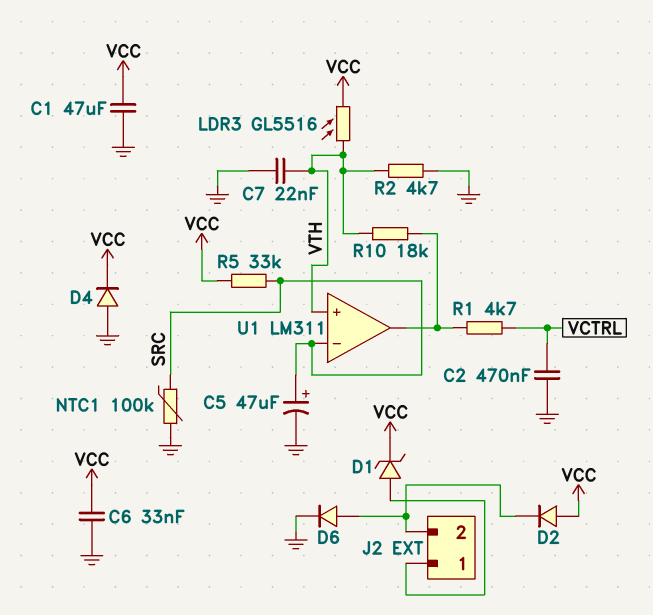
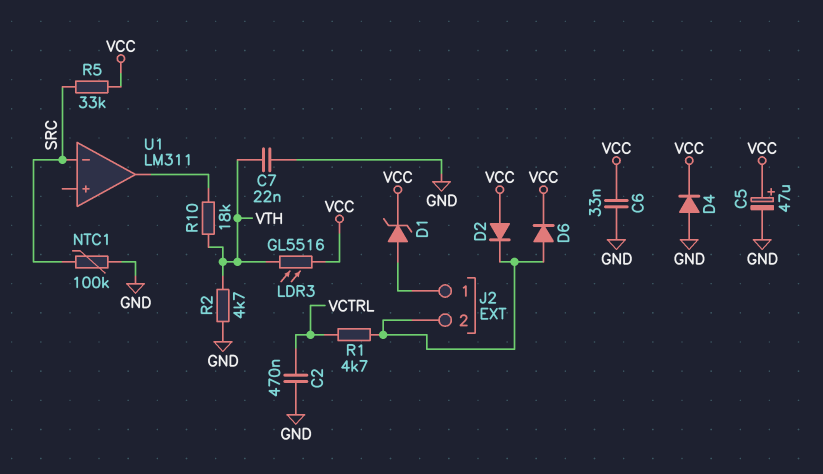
C1: 47uF (GND, VCC) -> none
C5: 47uF (plus SRC, minus GND) -> 47uF (plus VCC, minus GND)
D6: diode (A J2/2, K GND) -> diode (A J2/2, K VCC)
R1: 4.7k (U1/out, VCTRL) -> 4.7k (J2/2, VCTRL)
U1 pin in+: VTH -> none

